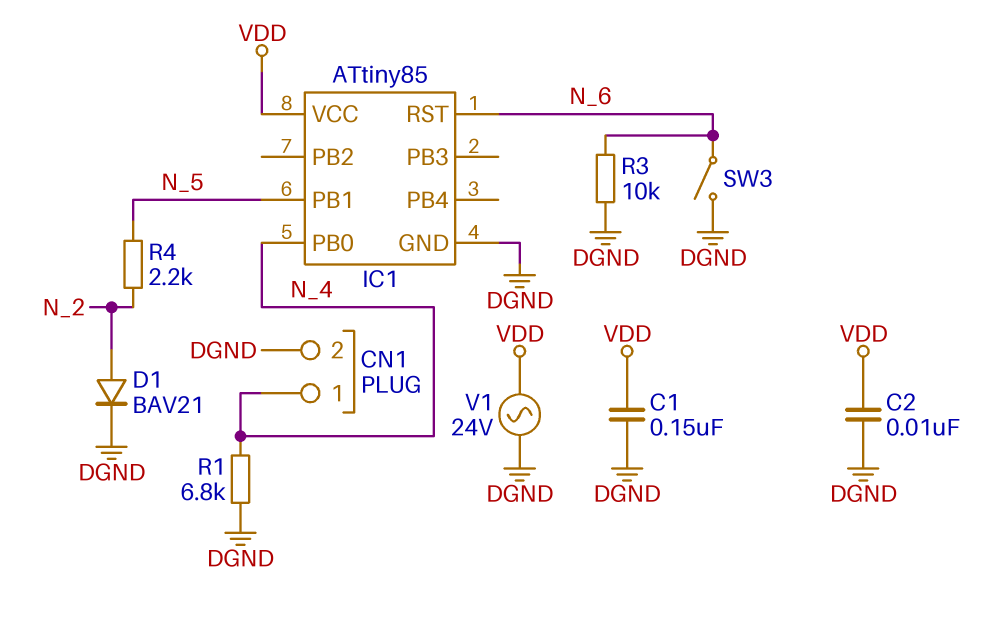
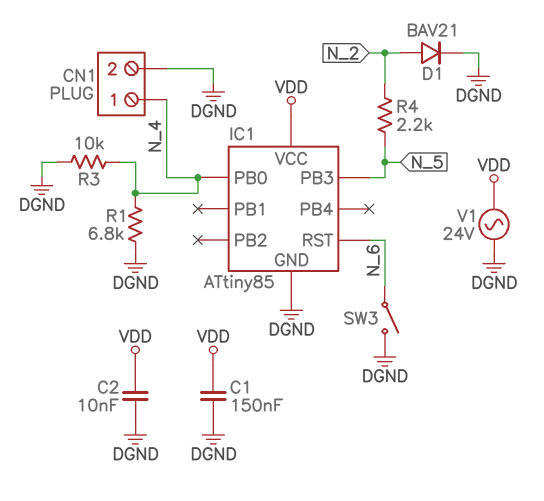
IC1 pin PB1: N_5 -> none
IC1 pin PB3: none -> N_5
R3: 10k (DGND, N_6) -> 10k (DGND, N_4)

